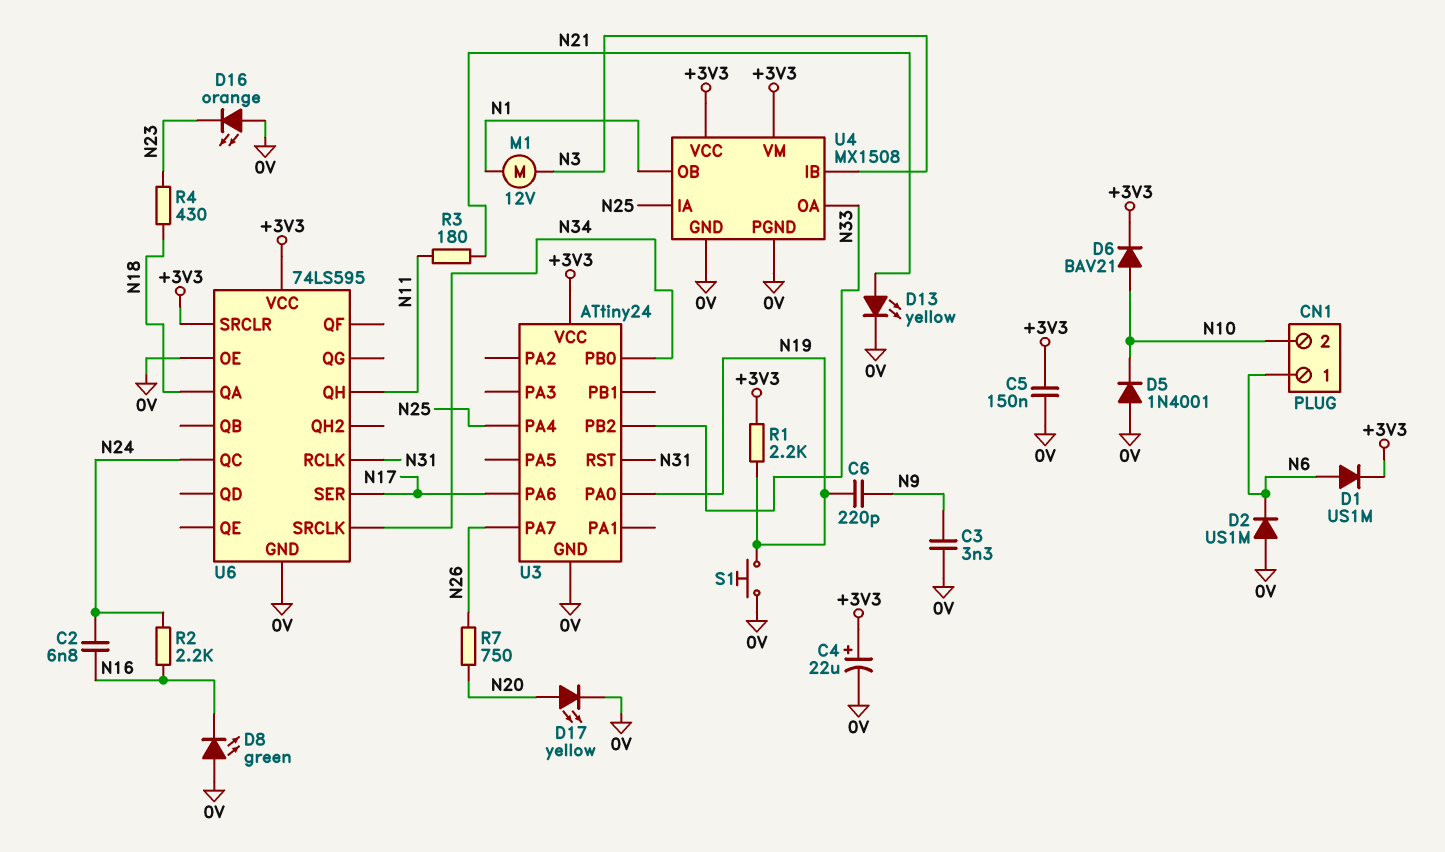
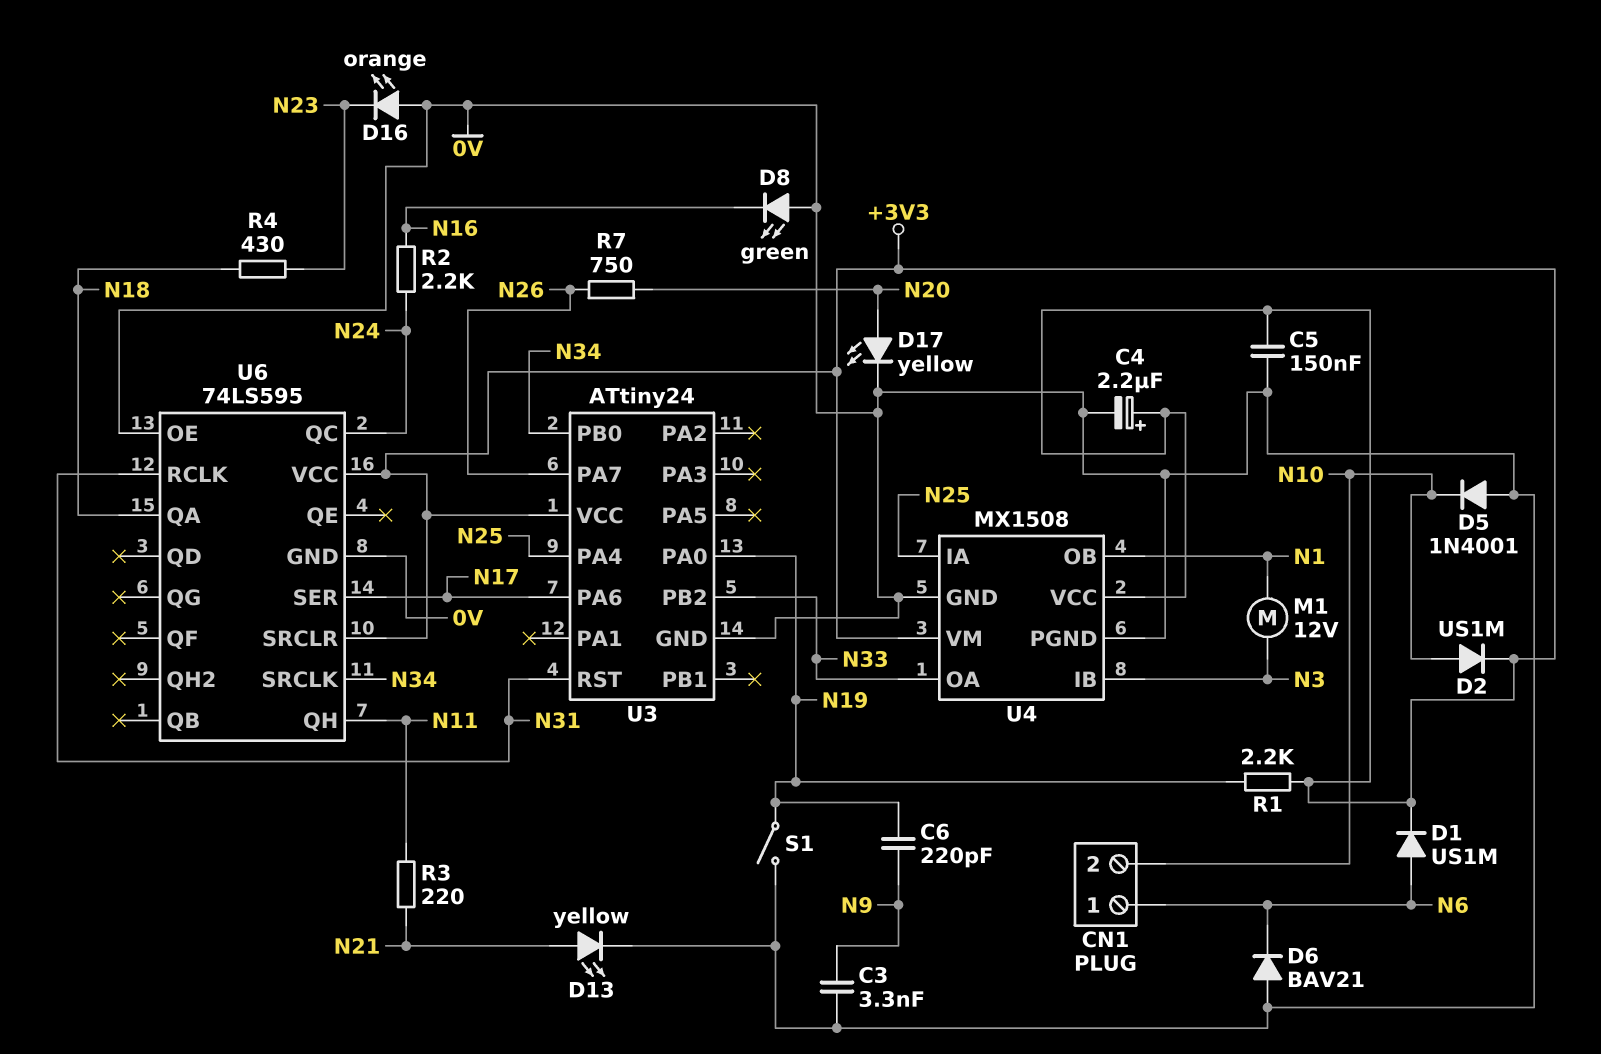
C2: 6.8nF (N16, N24) -> none
C4: 22uF (plus +3V3, minus 0V) -> 2.2uF (plus +3V3, minus 0V)
D2: diode US1M (A 0V, K N6) -> diode US1M (A N10, K +3V3)
D6: diode BAV21 (A N10, K +3V3) -> diode BAV21 (A 0V, K N6)
R3: 180 (N11, N21) -> 220 (N11, N21)
S1: button (0V, N19) -> switch (0V, N19)

